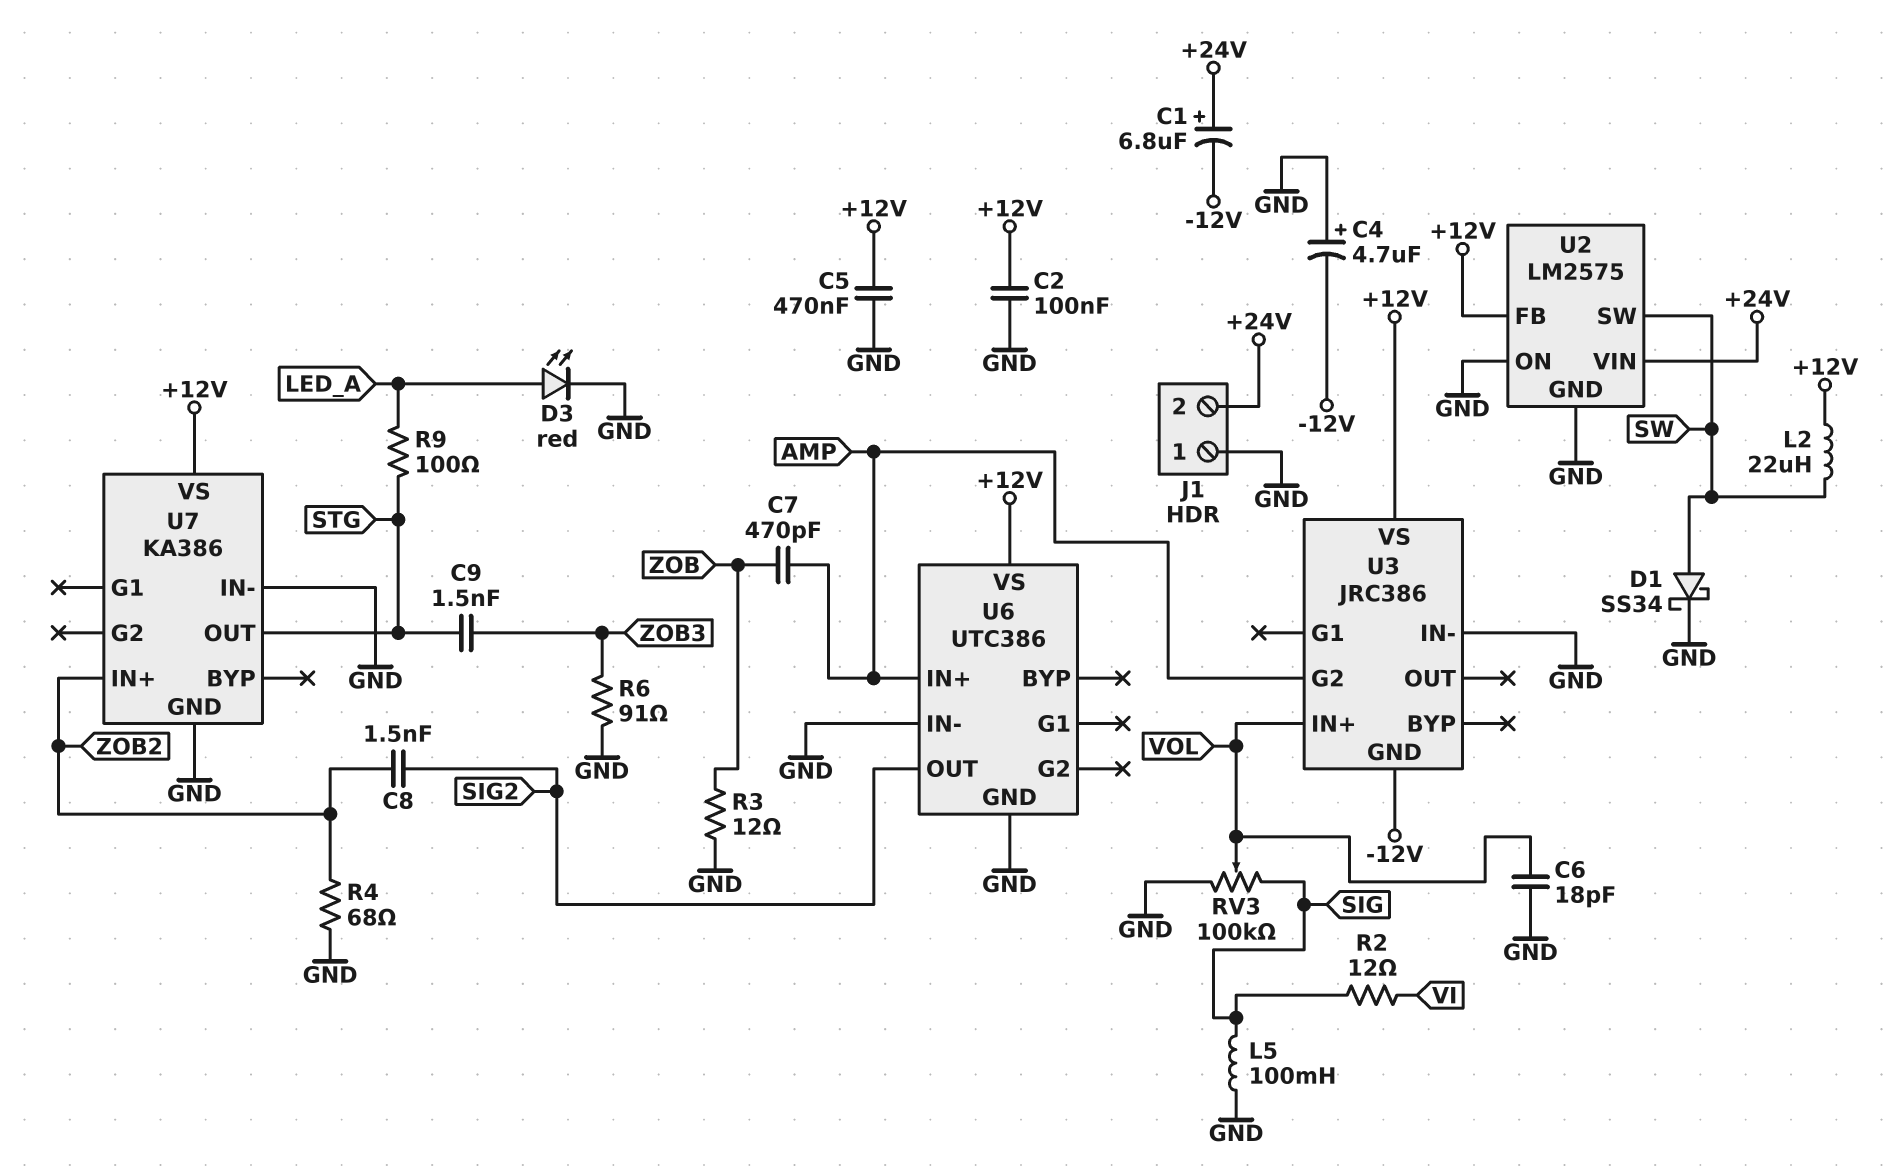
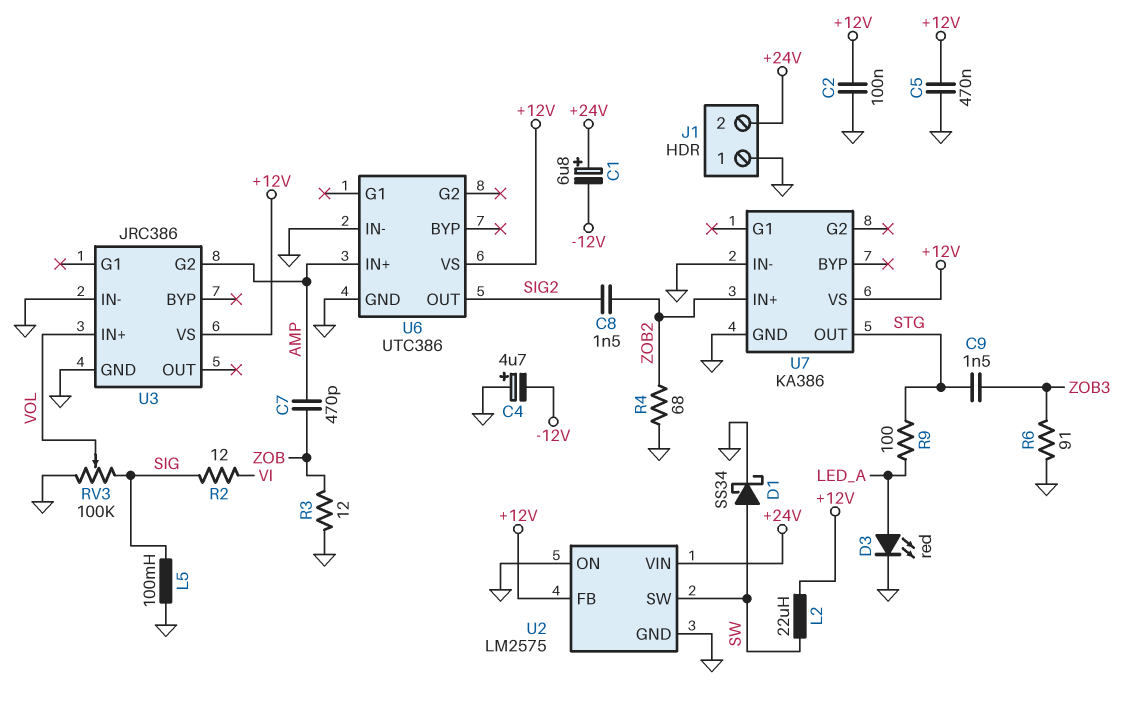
C6: 18pF (GND, VOL) -> none
U3 pin GND: -12V -> GND

